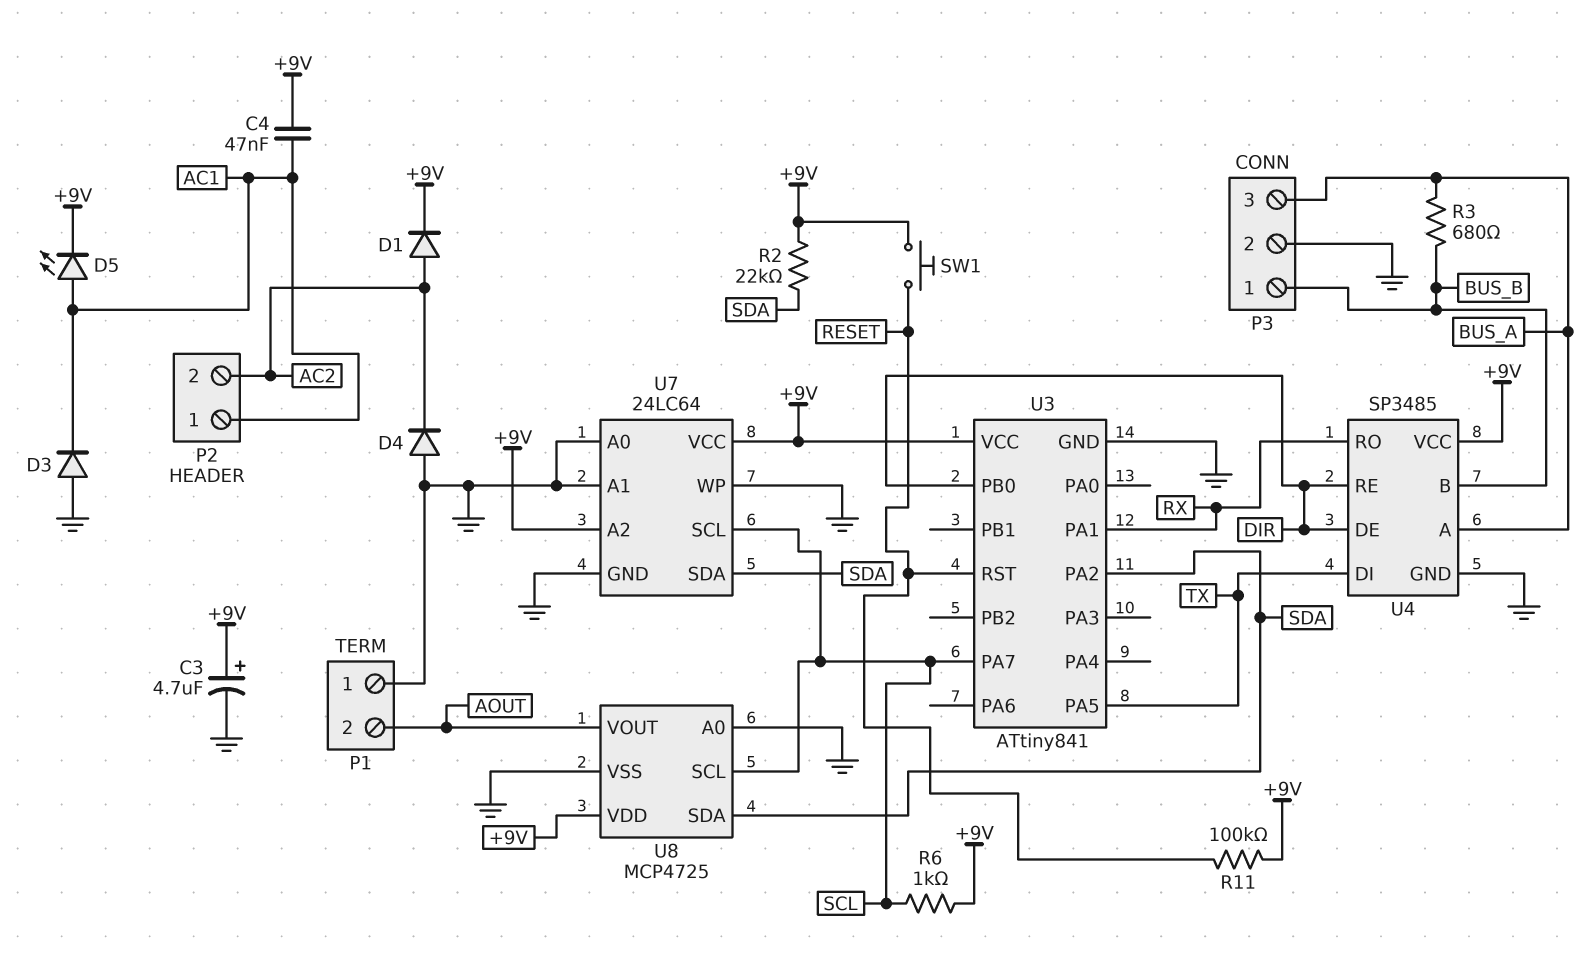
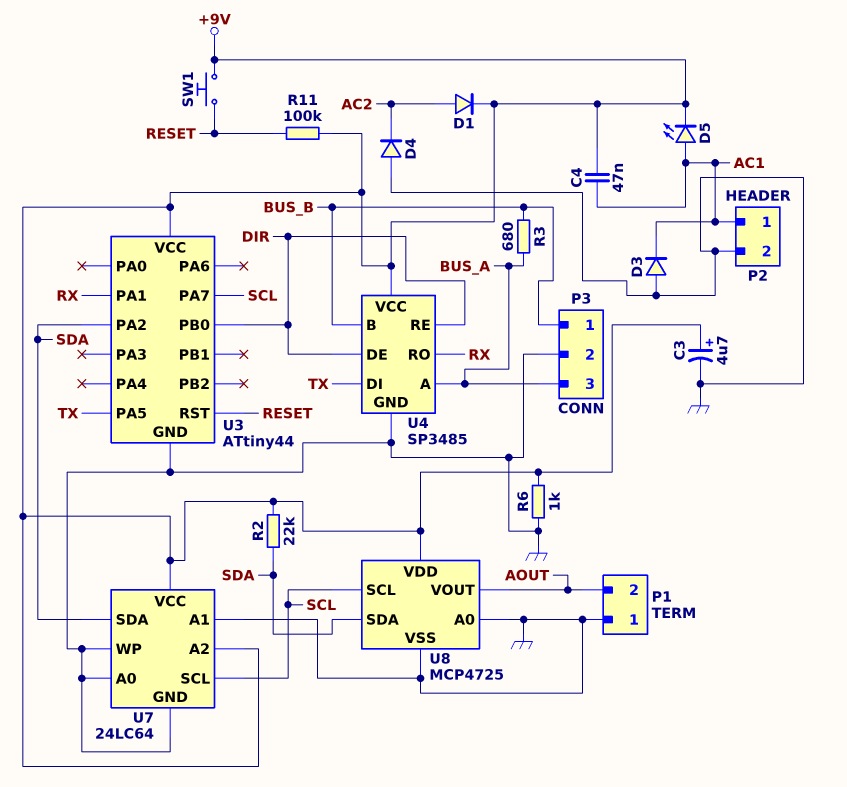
P2 pin 2: AC2 -> GND
R6: 1k (+9V, SCL) -> 1k (+9V, GND)
U3: ATtiny841 -> ATtiny44

